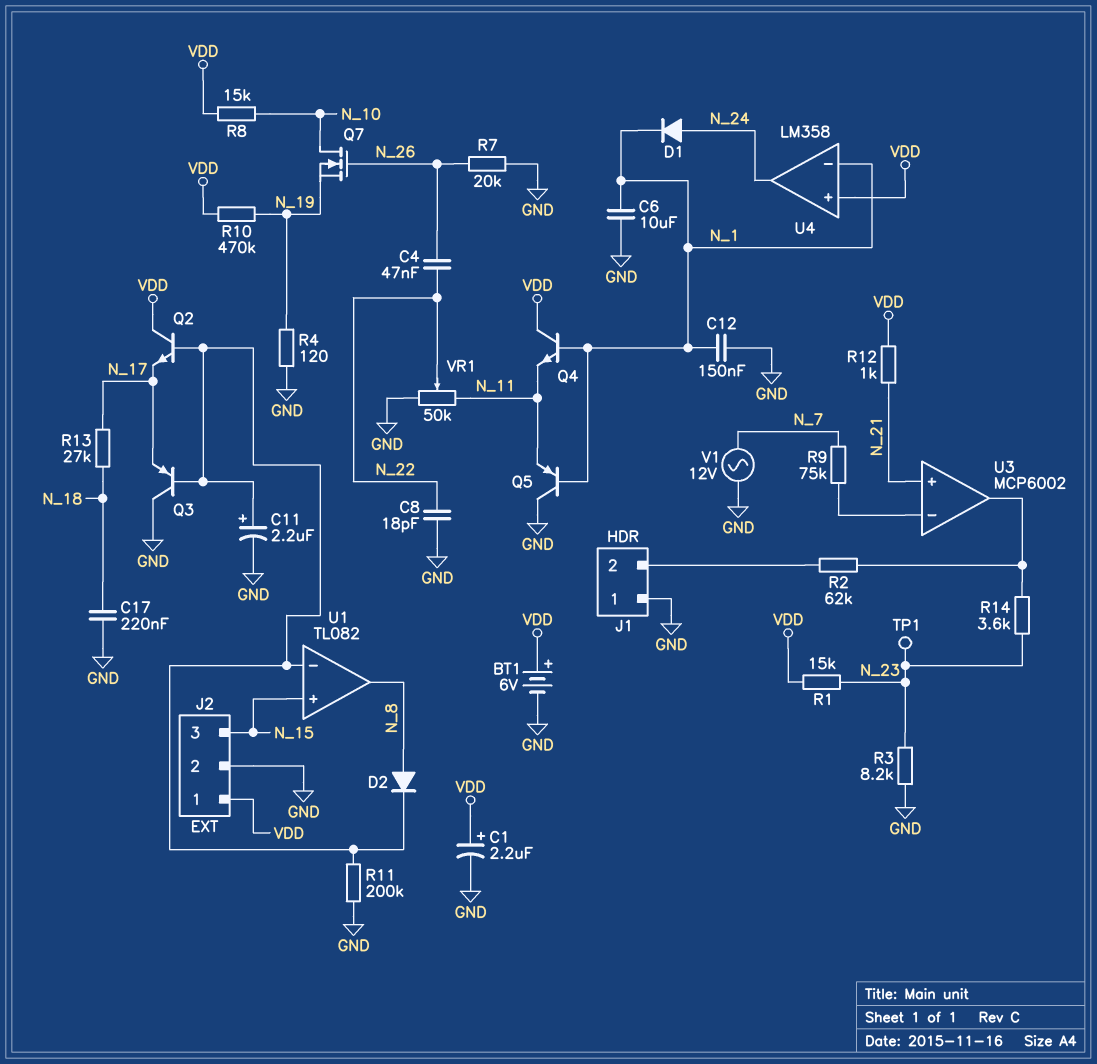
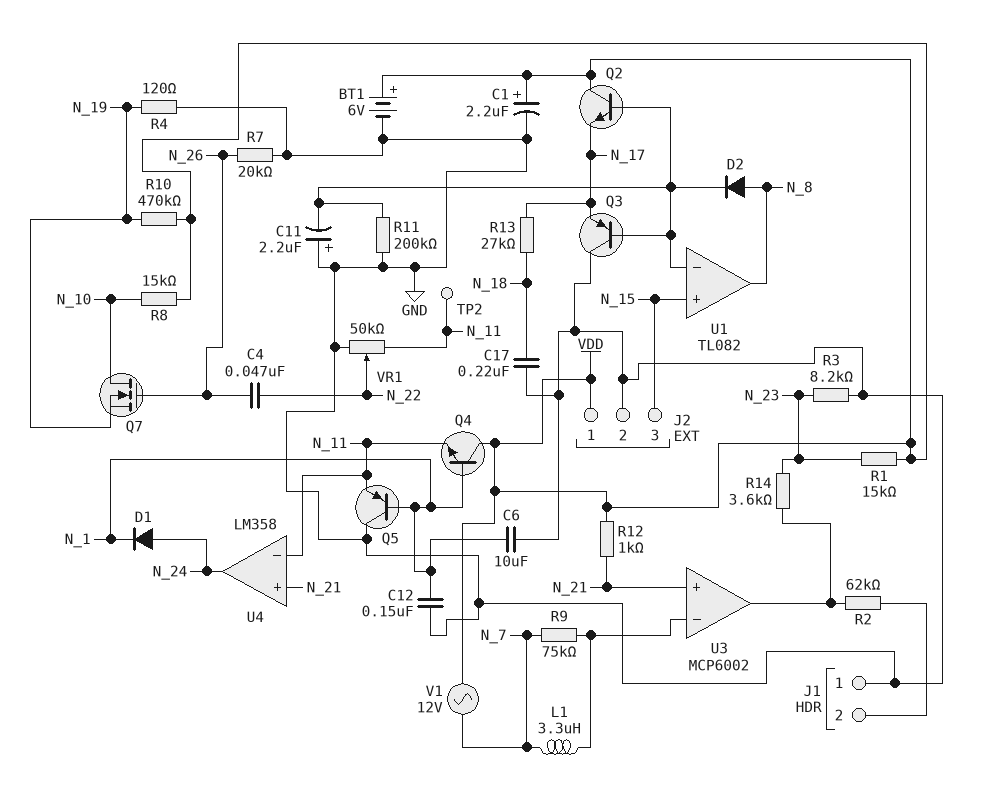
C8: 18pF (GND, N_22) -> none
C11: 2.2uF (plus U1/in-, minus GND) -> 2.2uF (plus GND, minus U1/in-)
L1: none -> 3.3uH (N_7, U3/in-)
TP1: test point (N_23) -> none
TP2: none -> test point (N_11)
U4 pin in+: VDD -> N_21
U4 pin in-: N_1 -> N_11
V1: AC 12V (GND, N_7) -> AC 12V (N_7, VDD)

